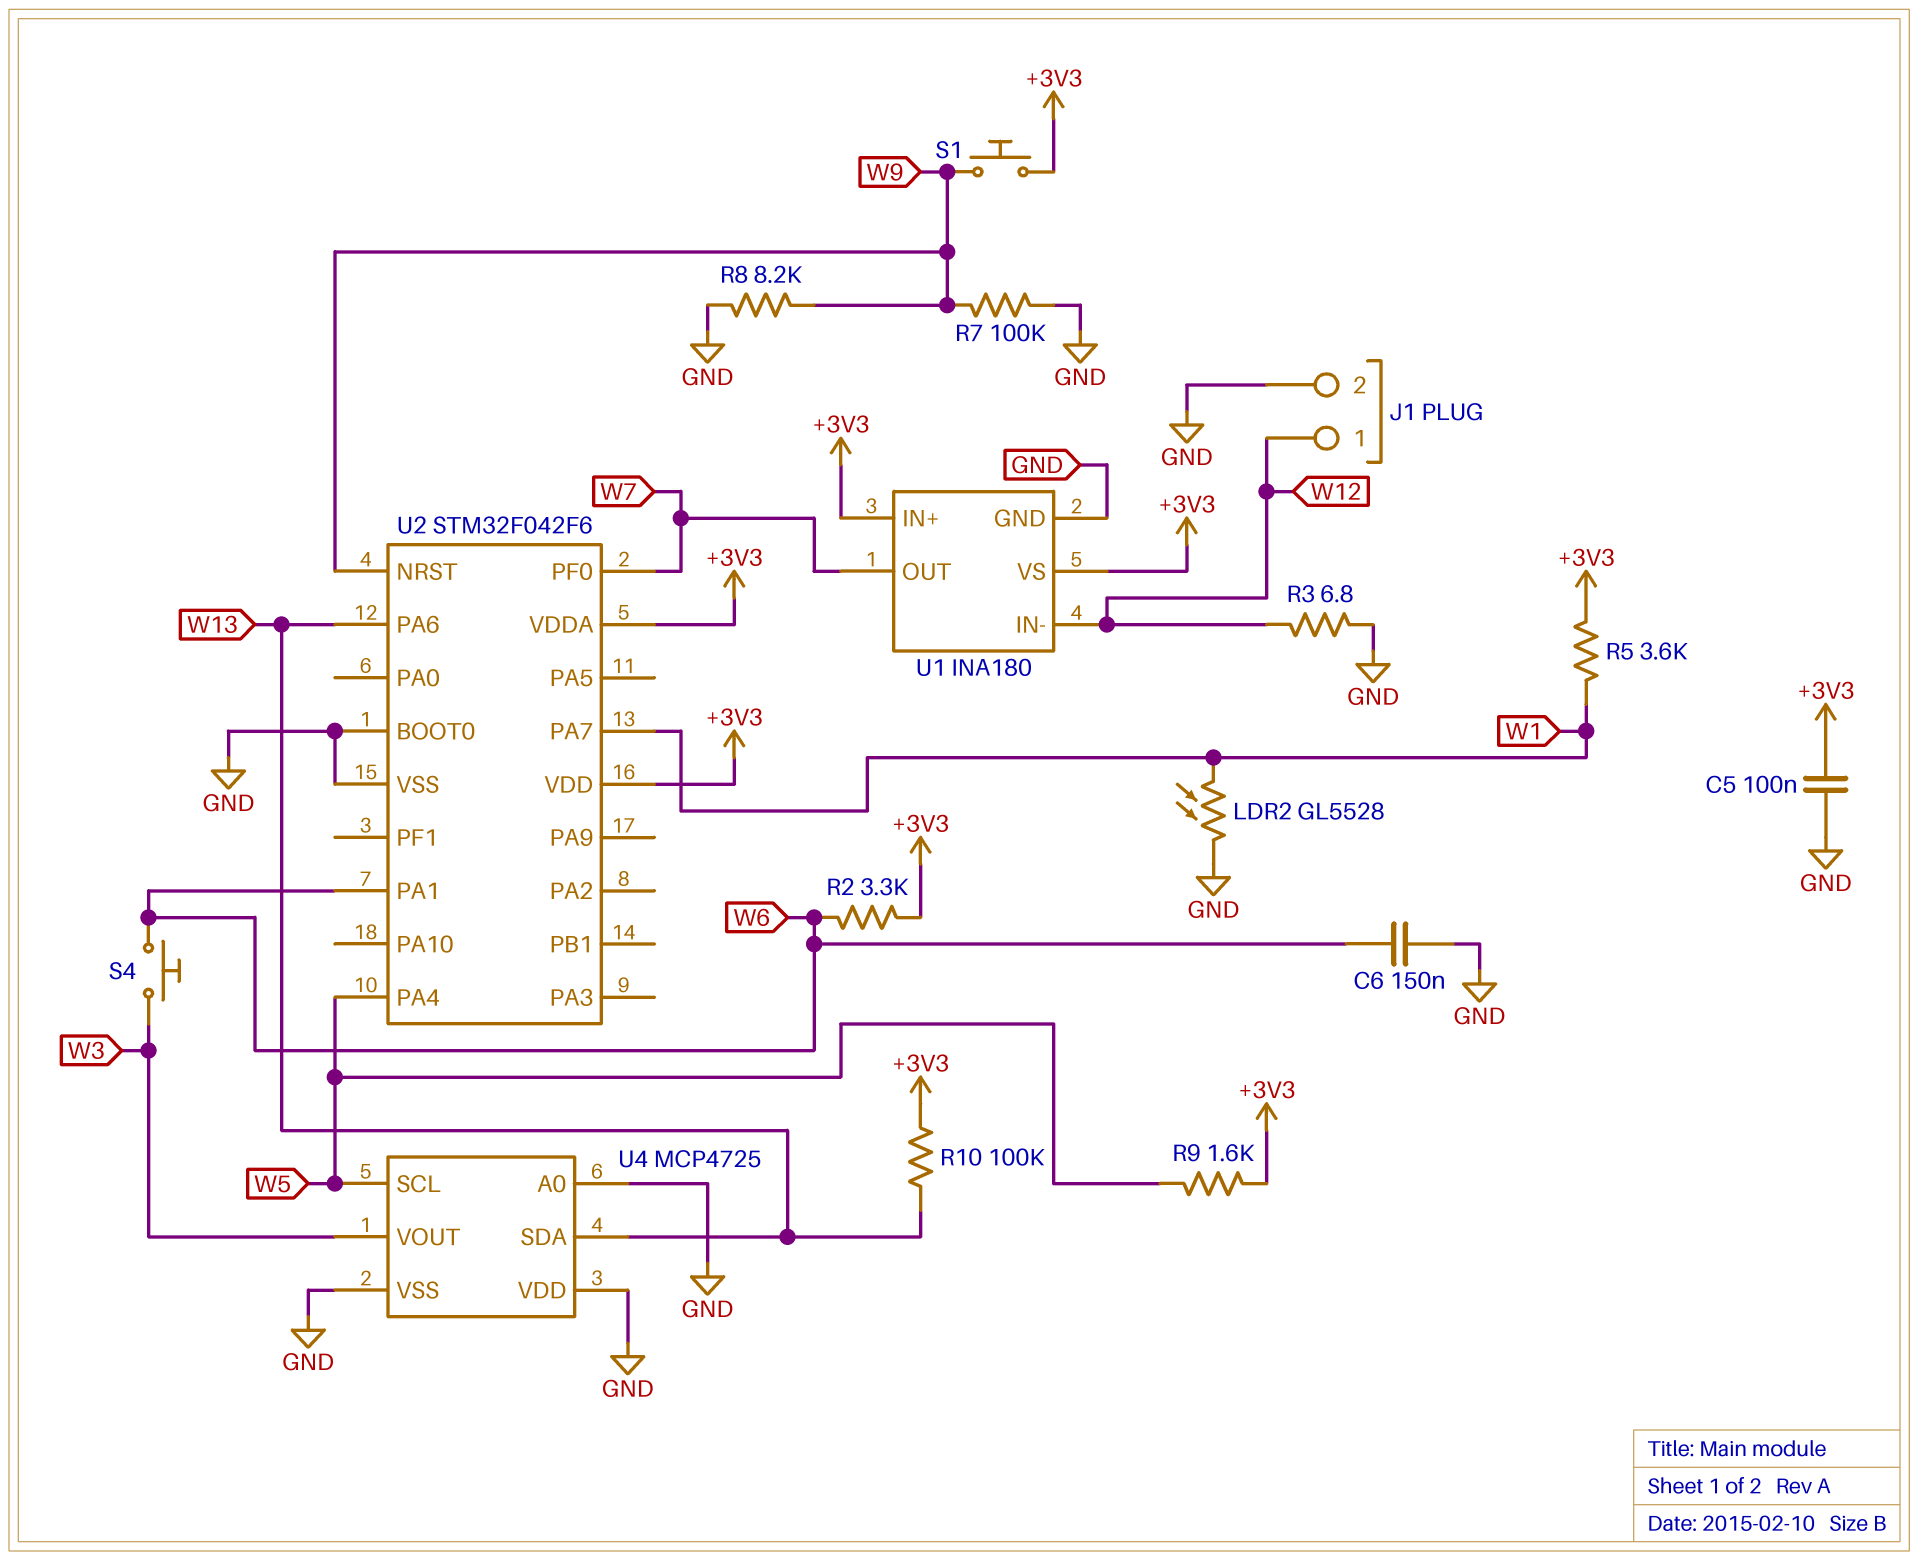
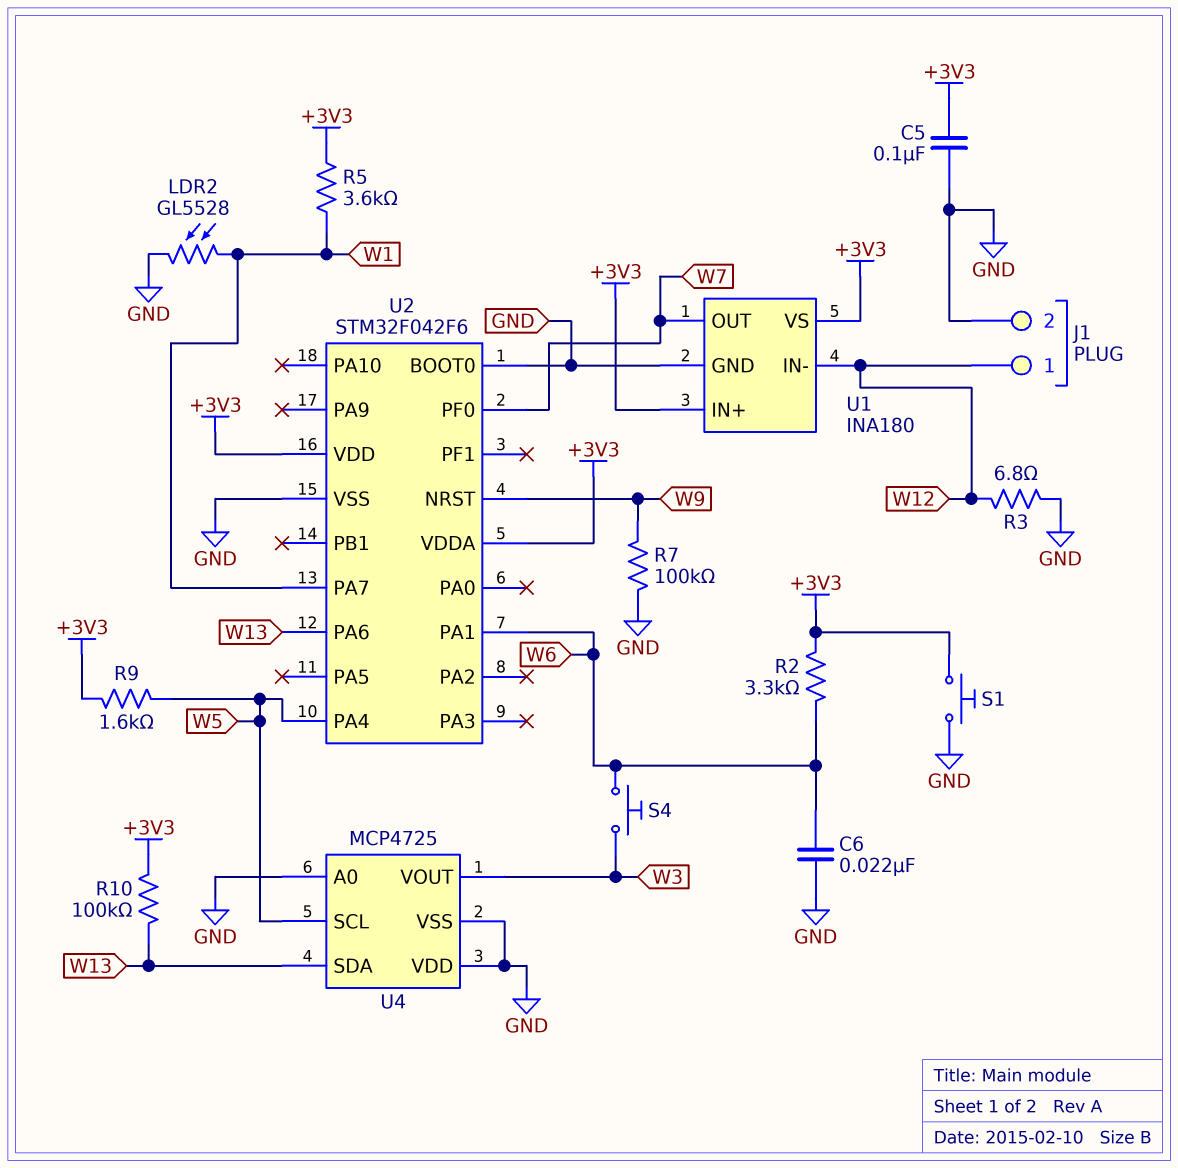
C6: 150nF (GND, W6) -> 22nF (GND, W6)
R8: 8.2k (GND, W9) -> none
S1: button (+3V3, W9) -> button (+3V3, GND)

